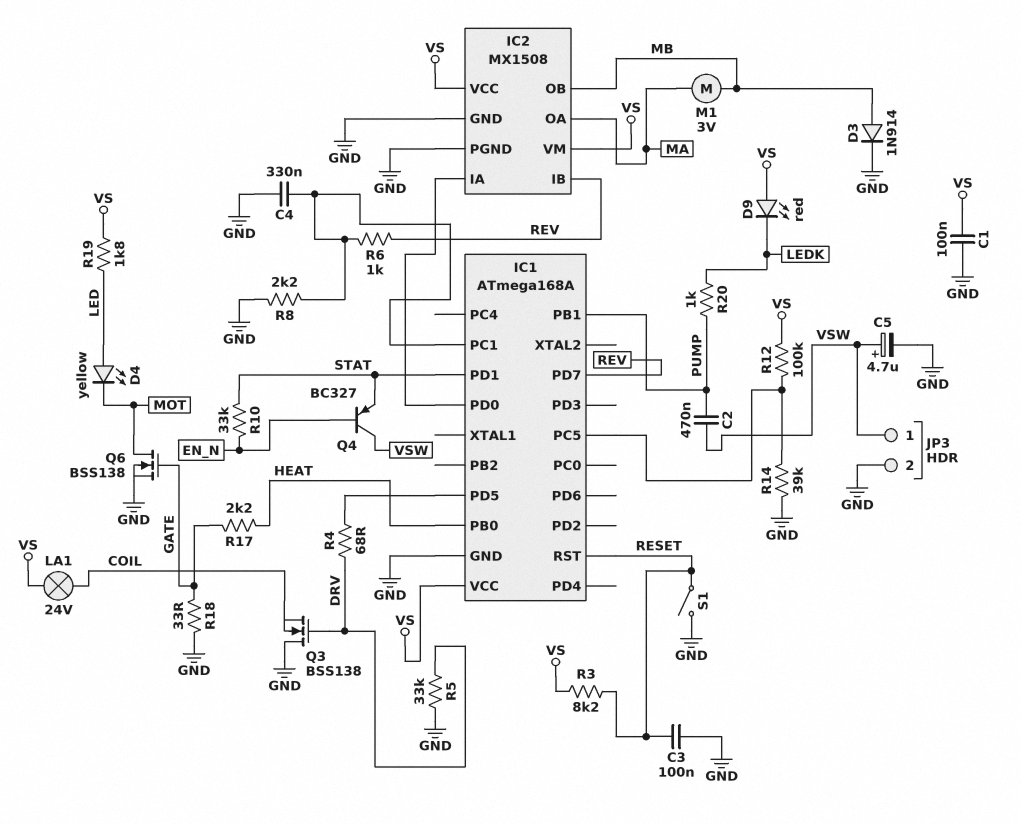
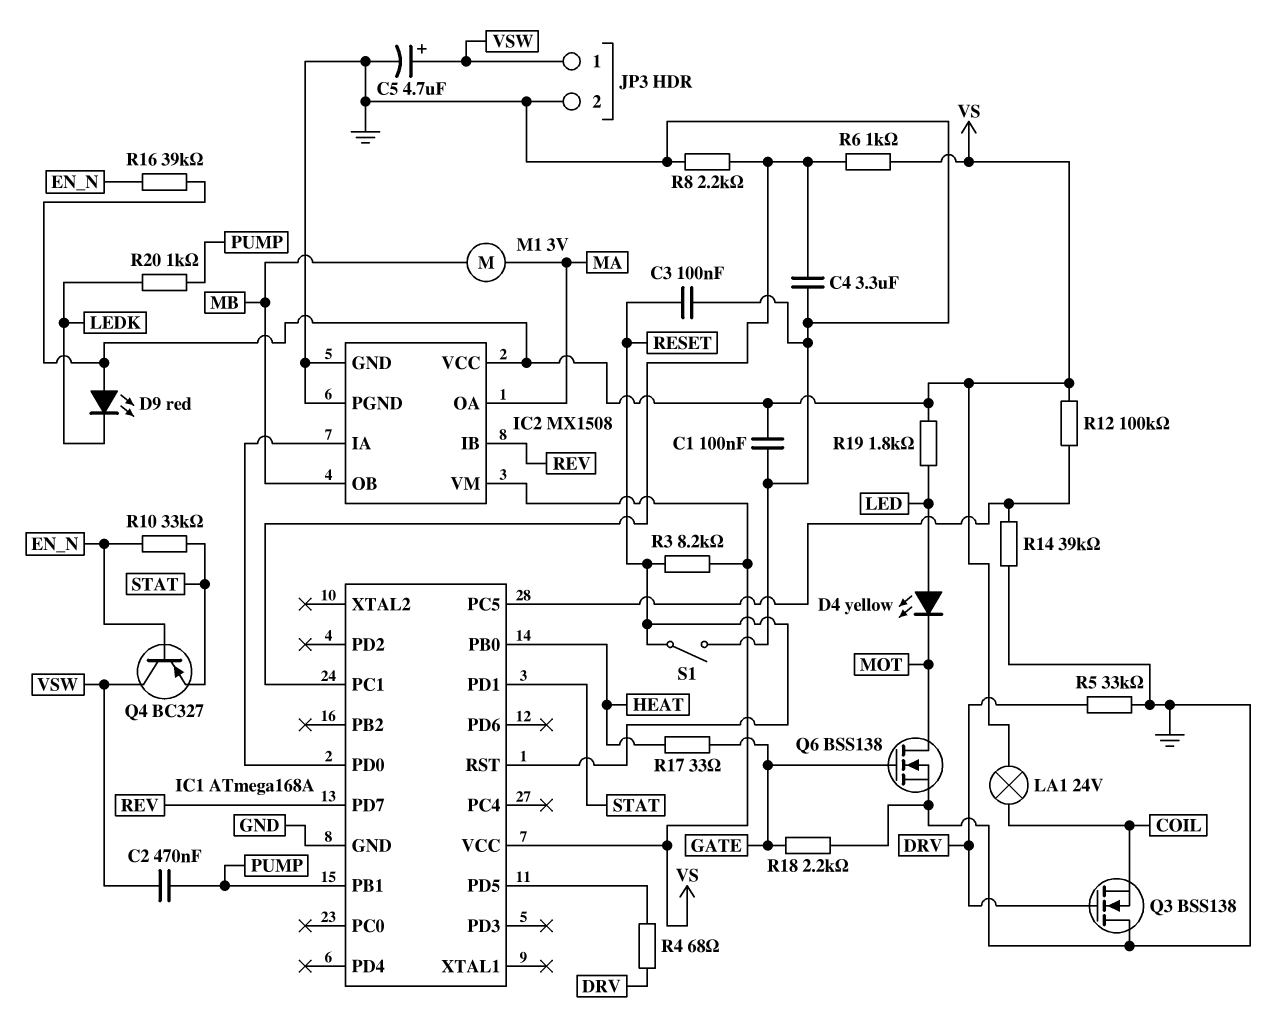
C4: 330nF (GND, IC1/PC1) -> 3.3uF (GND, IC1/PC1)
D3: diode 1N914 (A MB, K GND) -> none
R6: 1k (IC1/PC1, REV) -> 1k (IC1/PC1, VS)
R16: none -> 39k (EN_N, VS)
R17: 2.2k (GATE, HEAT) -> 33 (GATE, HEAT)
R18: 33 (GATE, GND) -> 2.2k (GATE, GND)

